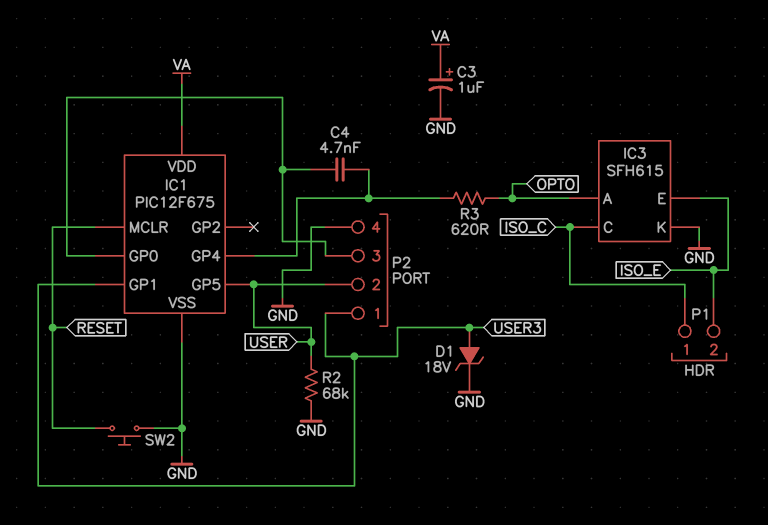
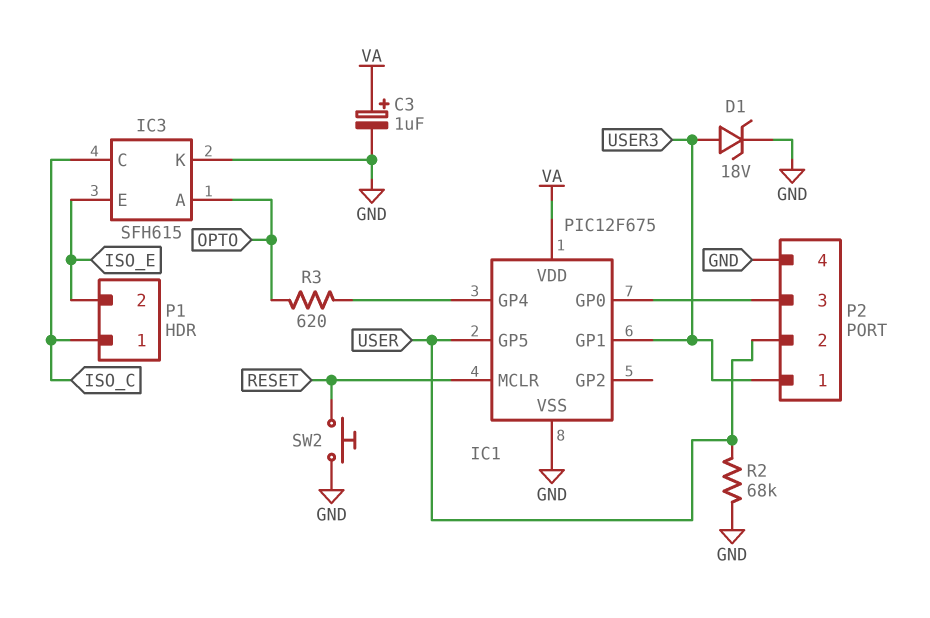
C4: 4.7nF (IC1/GP0, IC1/GP4) -> none

